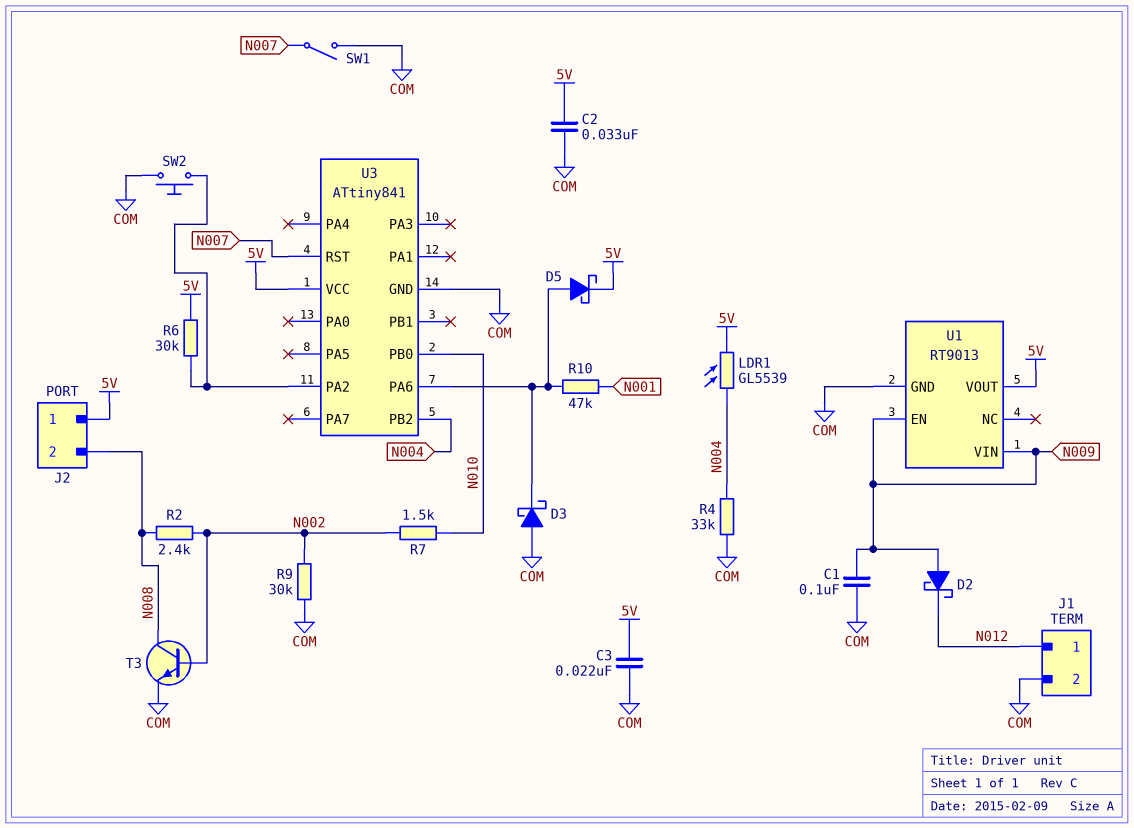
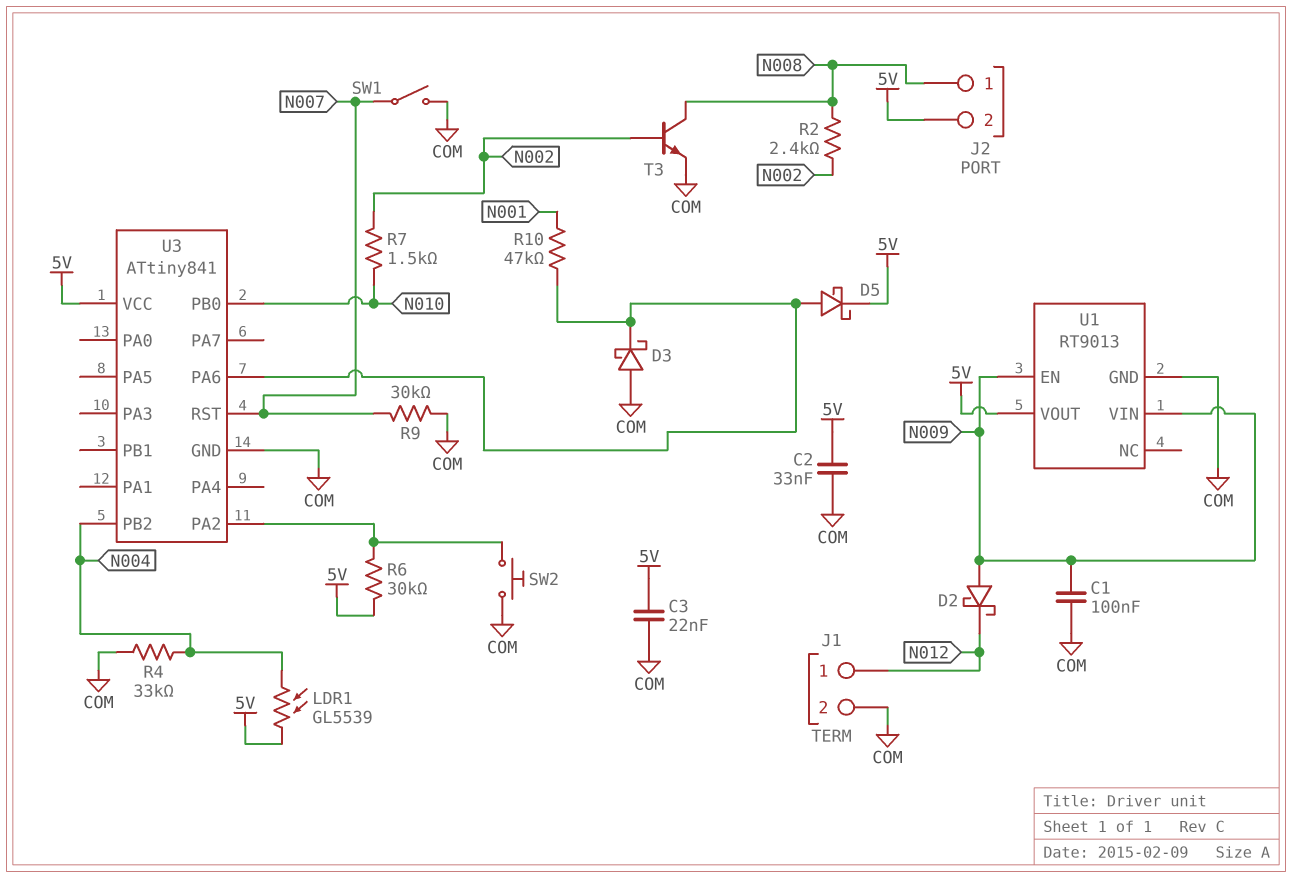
J2 pin 1: 5V -> N008
J2 pin 2: N008 -> 5V
R9: 30k (COM, N002) -> 30k (COM, N007)

